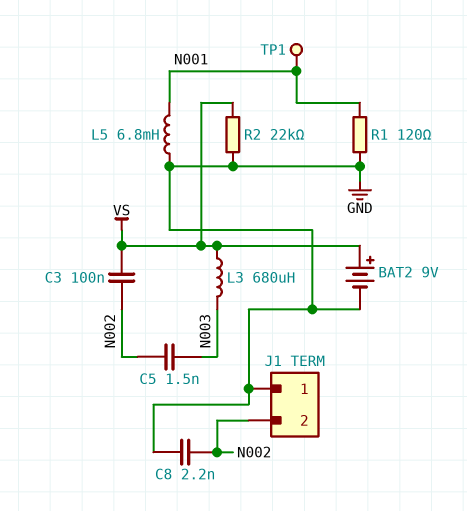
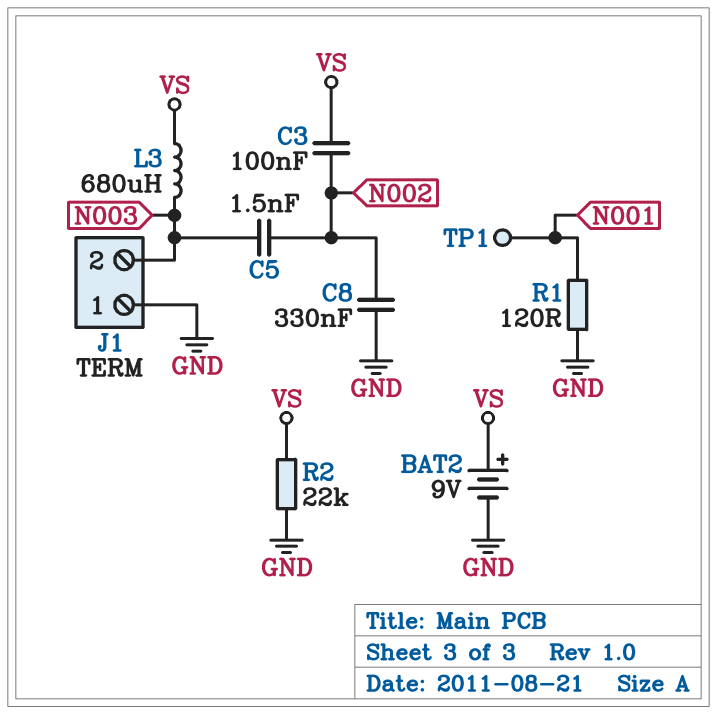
C8: 2.2nF (GND, N002) -> 330nF (GND, N002)
J1 pin 2: N002 -> N003
L5: 6.8mH (GND, N001) -> none

